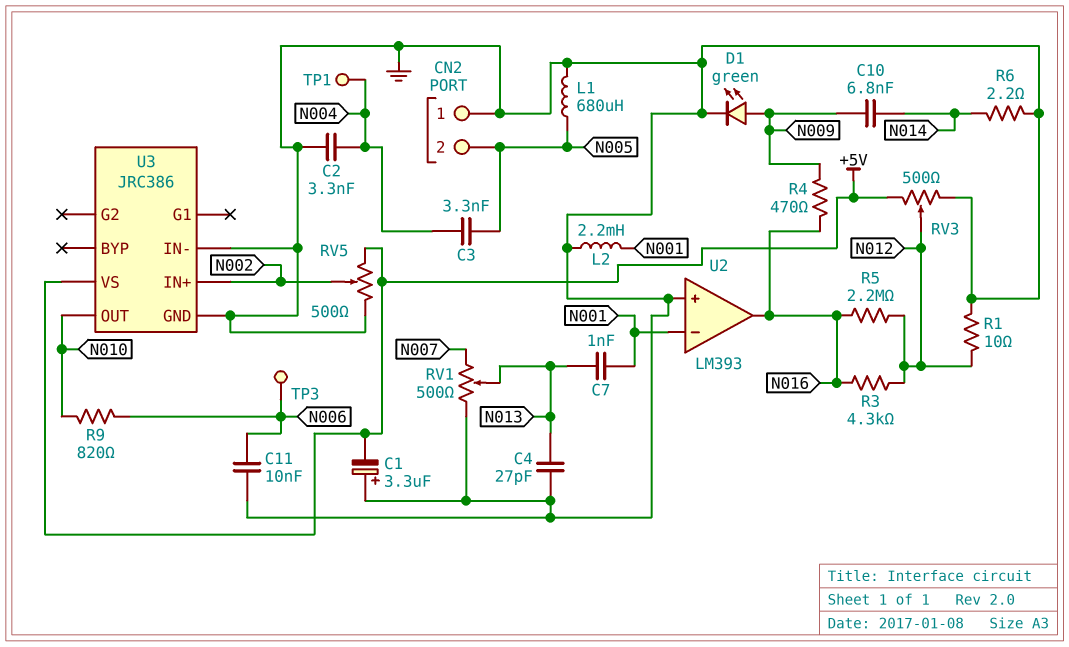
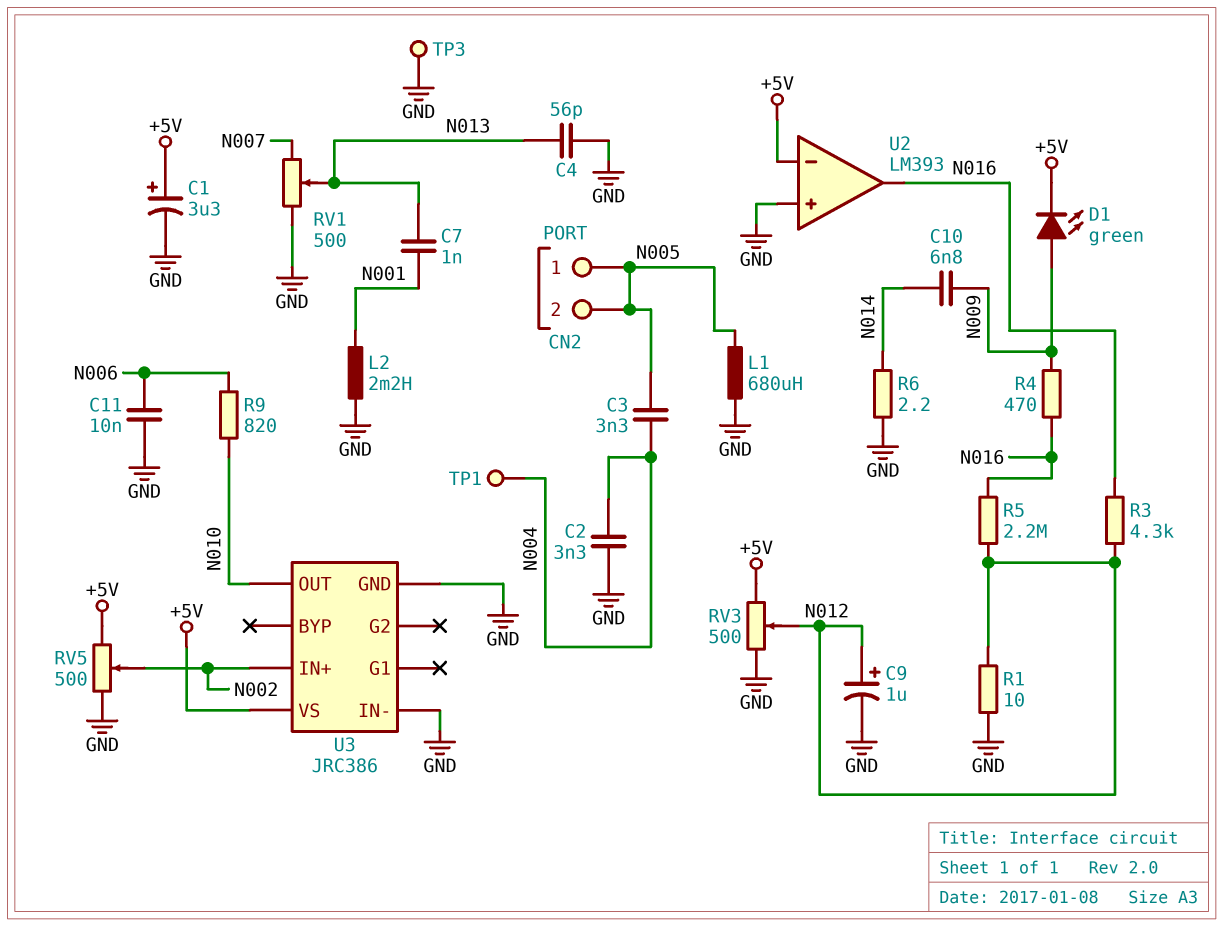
C1: 3.3uF (plus GND, minus +5V) -> 3.3uF (plus +5V, minus GND)
C4: 27pF (GND, N013) -> 56pF (GND, N013)
C9: none -> 1uF (plus N012, minus GND)
CN2 pin 1: GND -> N005
D1: LED green (A N009, K GND) -> LED green (A N009, K +5V)
TP3: test point (N006) -> test point (GND)
U2 pin in-: N001 -> +5V

